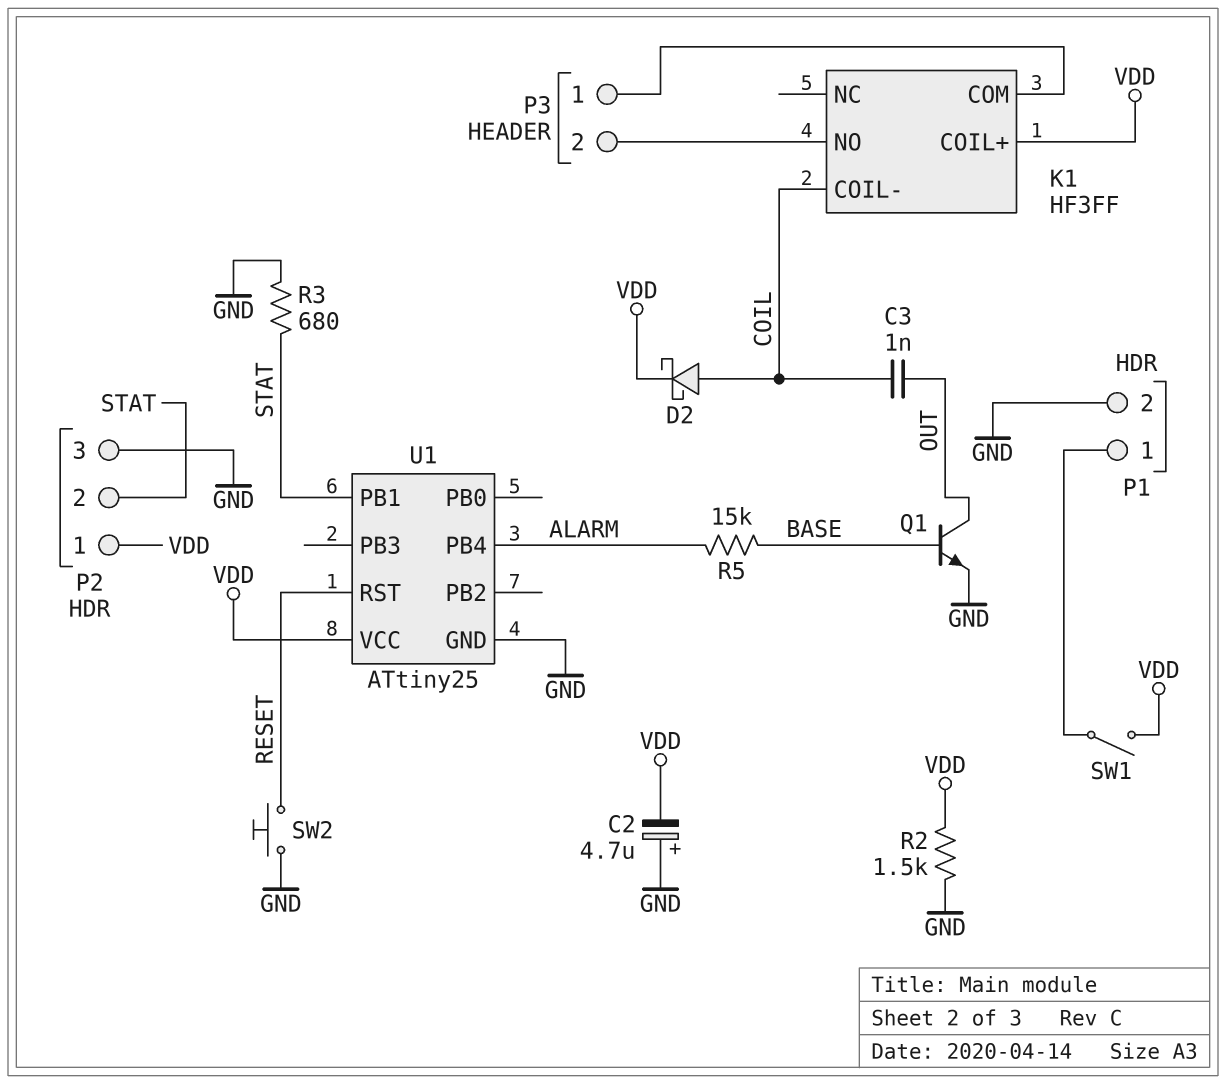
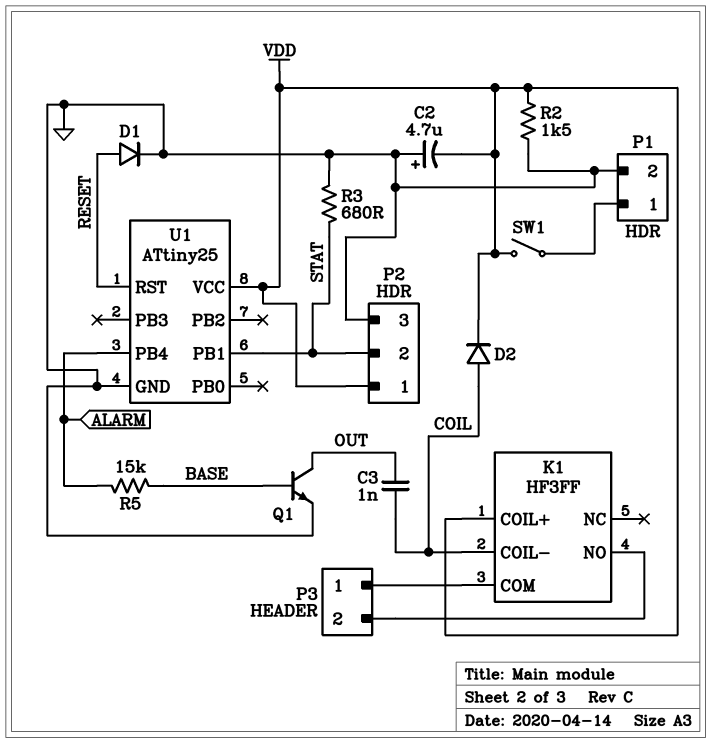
D1: none -> diode (A RESET, K GND)
D2: schottky (A COIL, K VDD) -> diode (A COIL, K VDD)
SW2: button (GND, RESET) -> none

